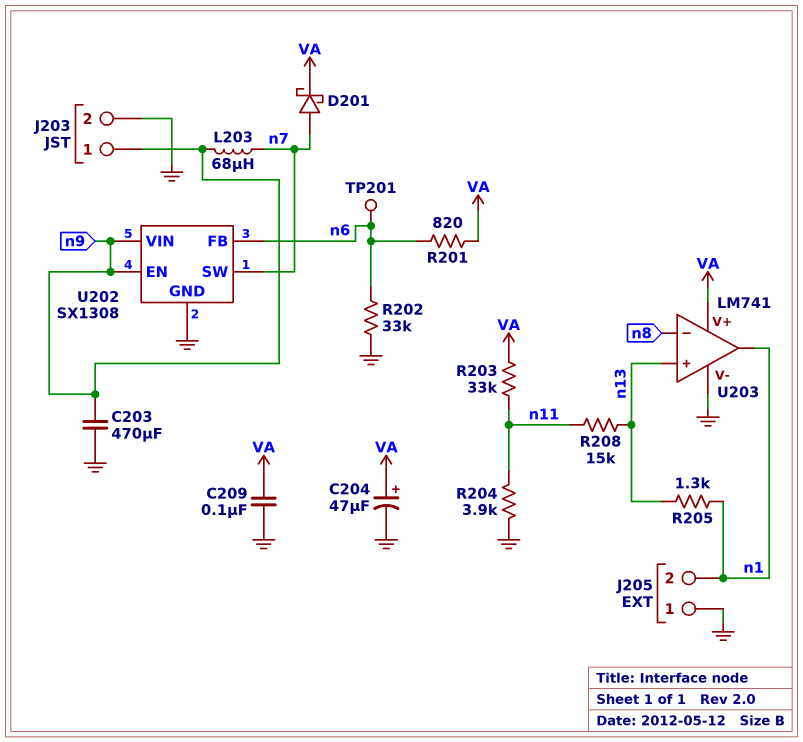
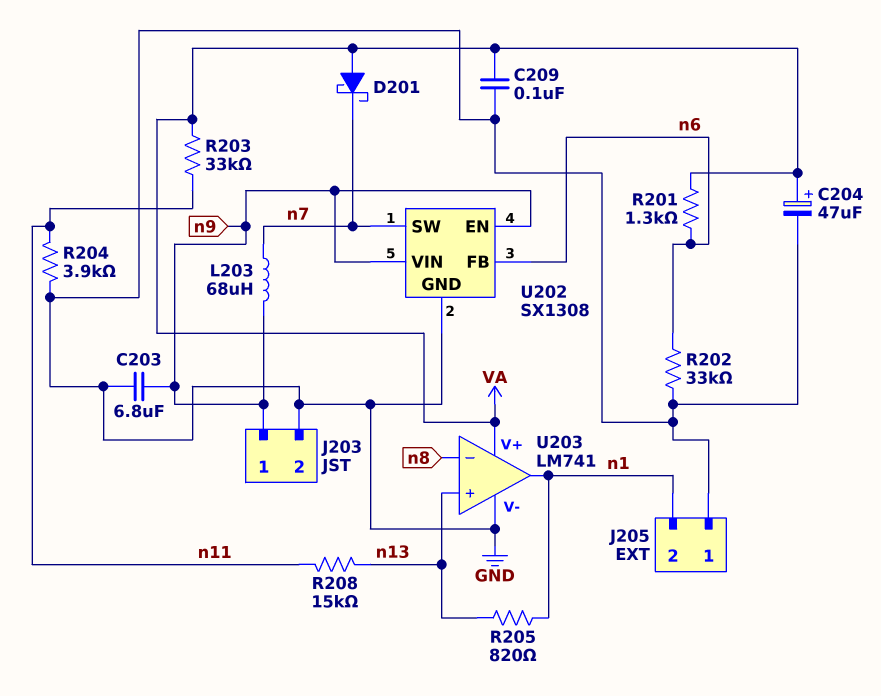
C203: 470uF (GND, n9) -> 6.8uF (GND, n9)
D201: schottky (A n7, K VA) -> schottky (A VA, K n7)
R201: 820 (VA, n6) -> 1.3k (VA, n6)
R205: 1.3k (n1, n13) -> 820 (n1, n13)
TP201: test point (n6) -> none

